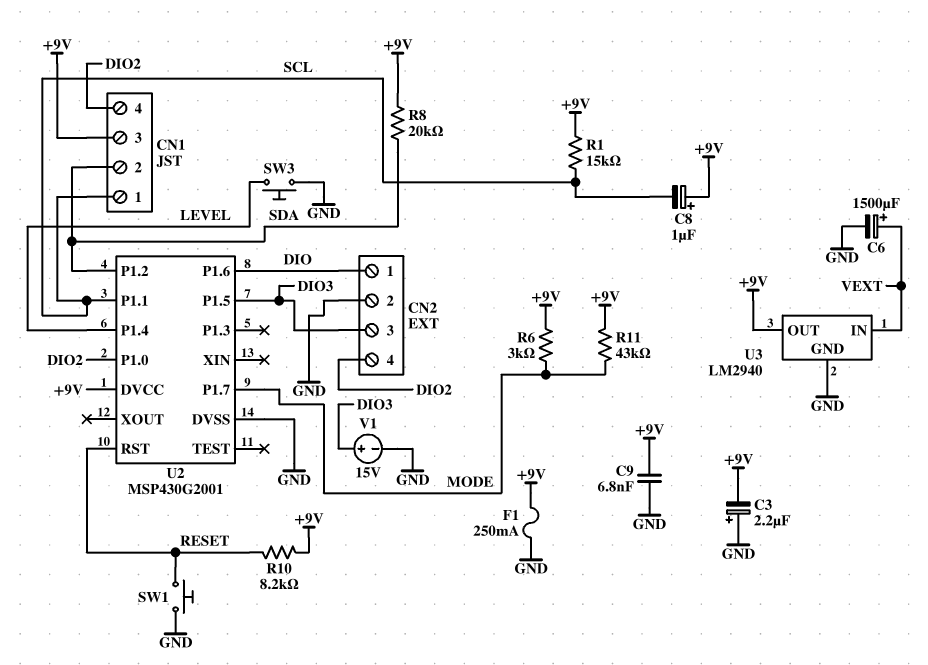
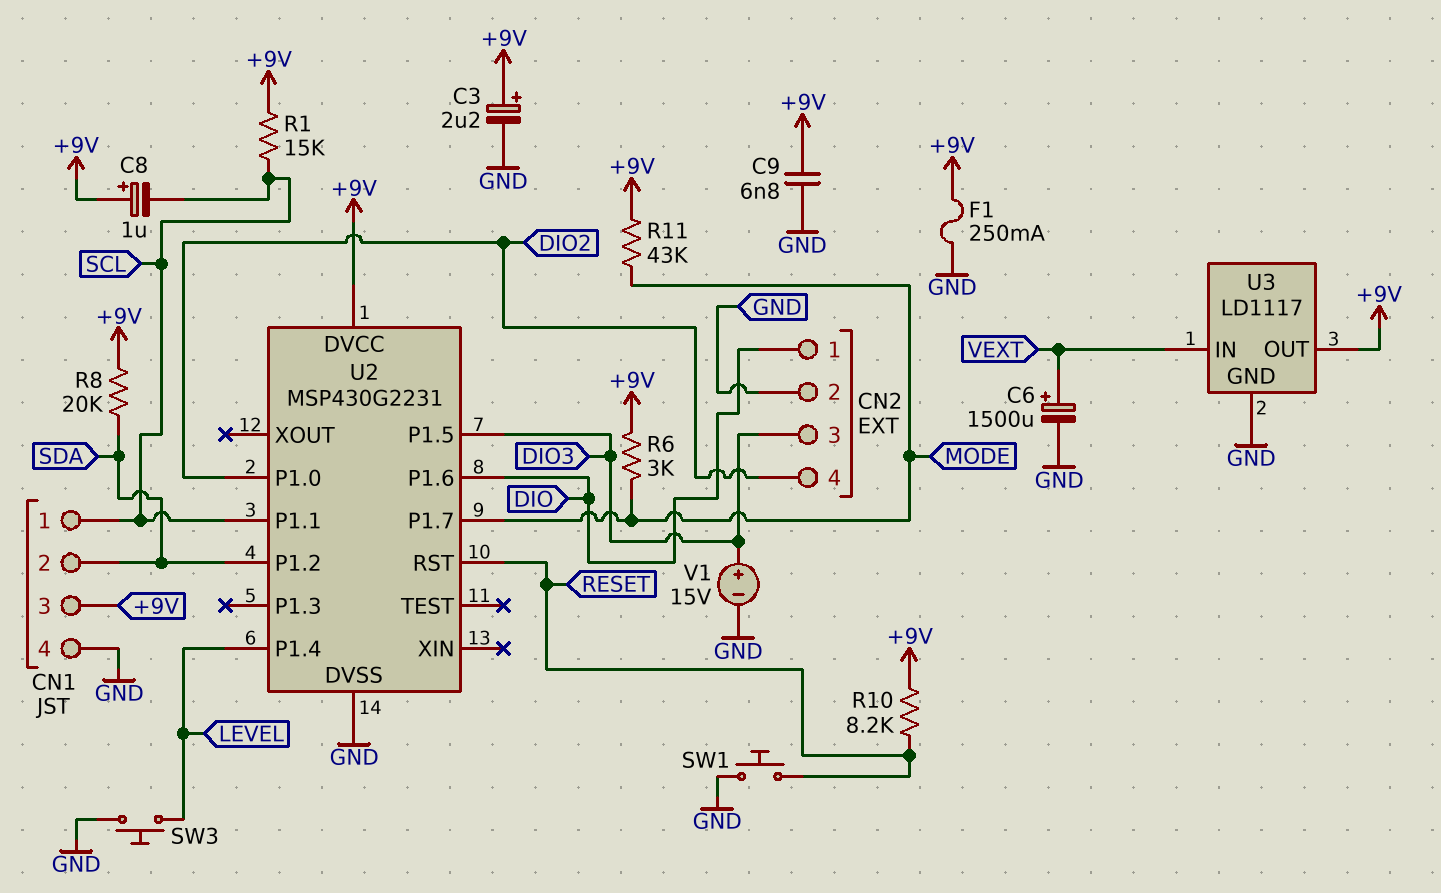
C3: 2.2uF (plus GND, minus +9V) -> 2.2uF (plus +9V, minus GND)
CN1 pin 4: DIO2 -> GND
U2: MSP430G2001 -> MSP430G2231
U3: LM2940 -> LD1117

